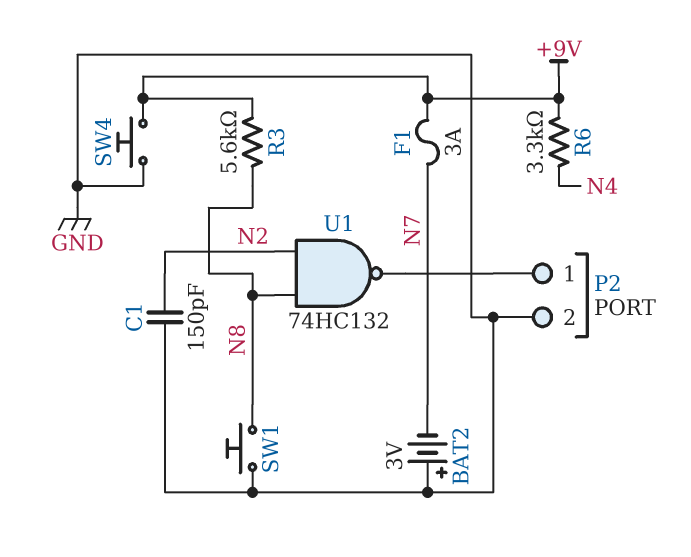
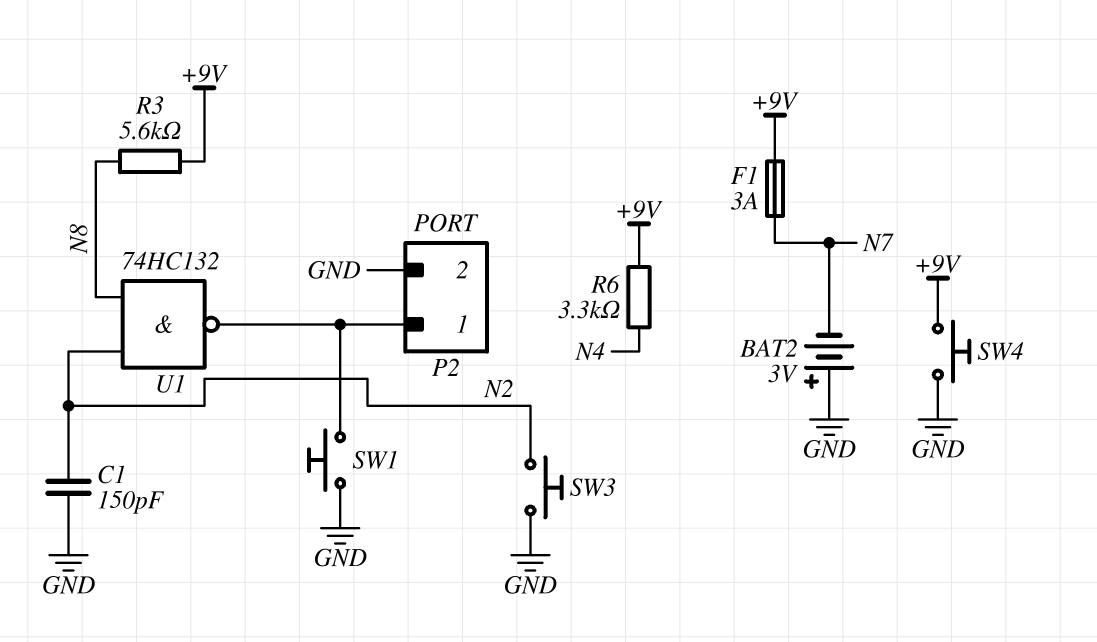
SW1: button (GND, N8) -> button (GND, P2/1)
SW3: none -> button (GND, N2)

